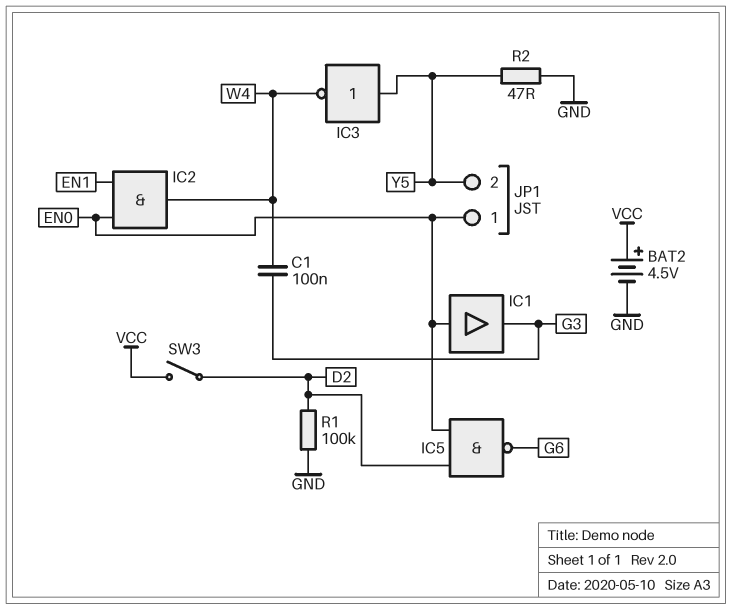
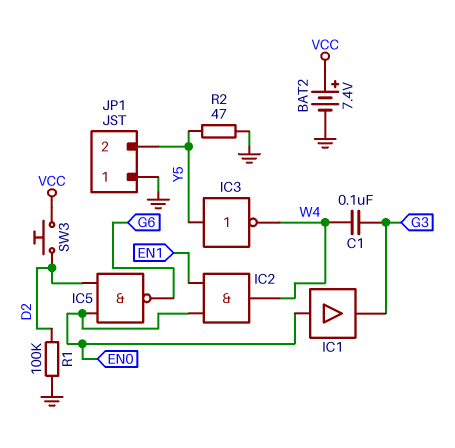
BAT2: 4.5V (plus VCC, minus GND) -> 7.4V (plus VCC, minus GND)
JP1 pin 1: EN0 -> GND
SW3: switch (D2, VCC) -> button (D2, VCC)

